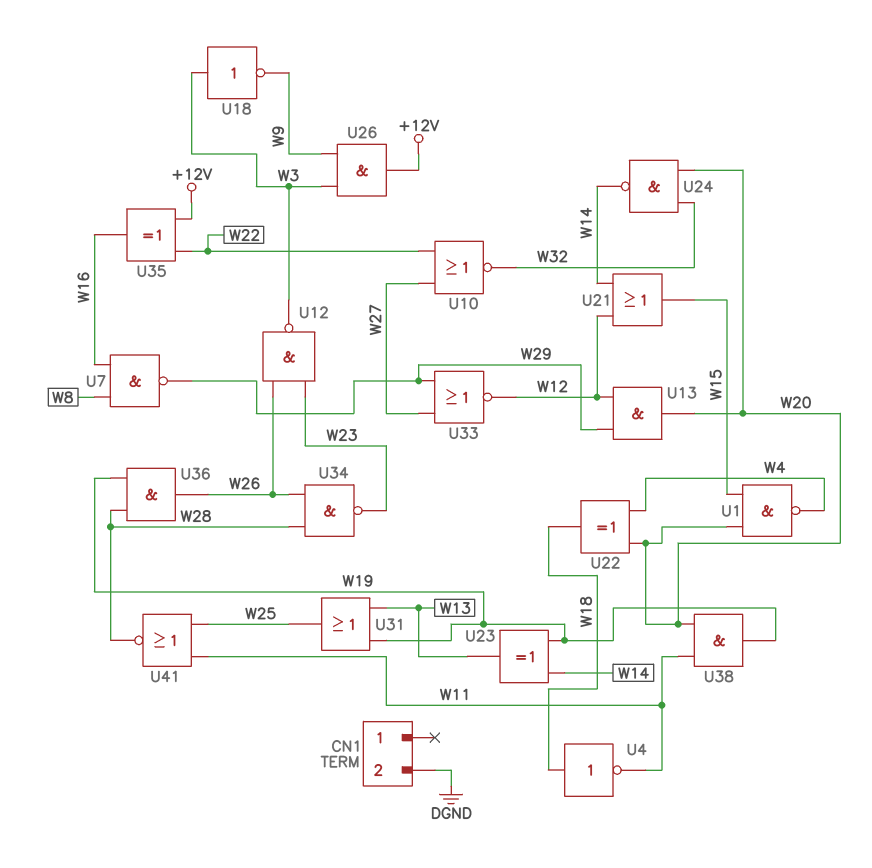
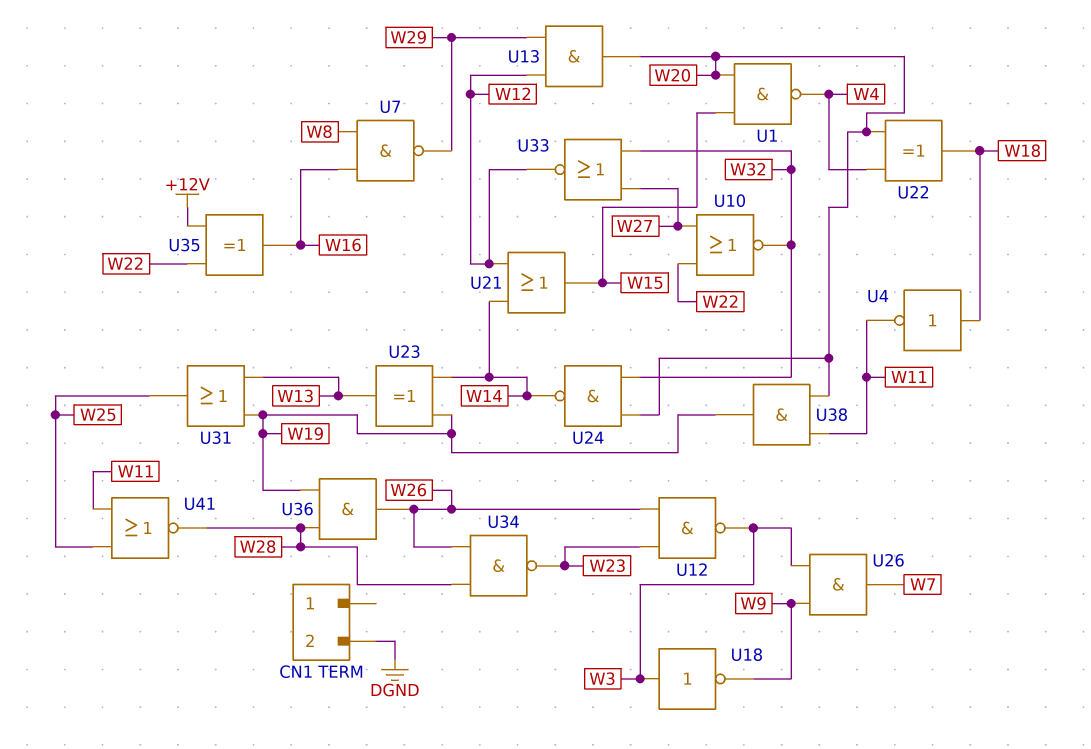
U26: AND (in W3, in W9, out +12V) -> AND (in W3, in W9, out W7)
U33: NOR (in W27, in W29, out W12) -> NOR (in W27, in W32, out W12)

